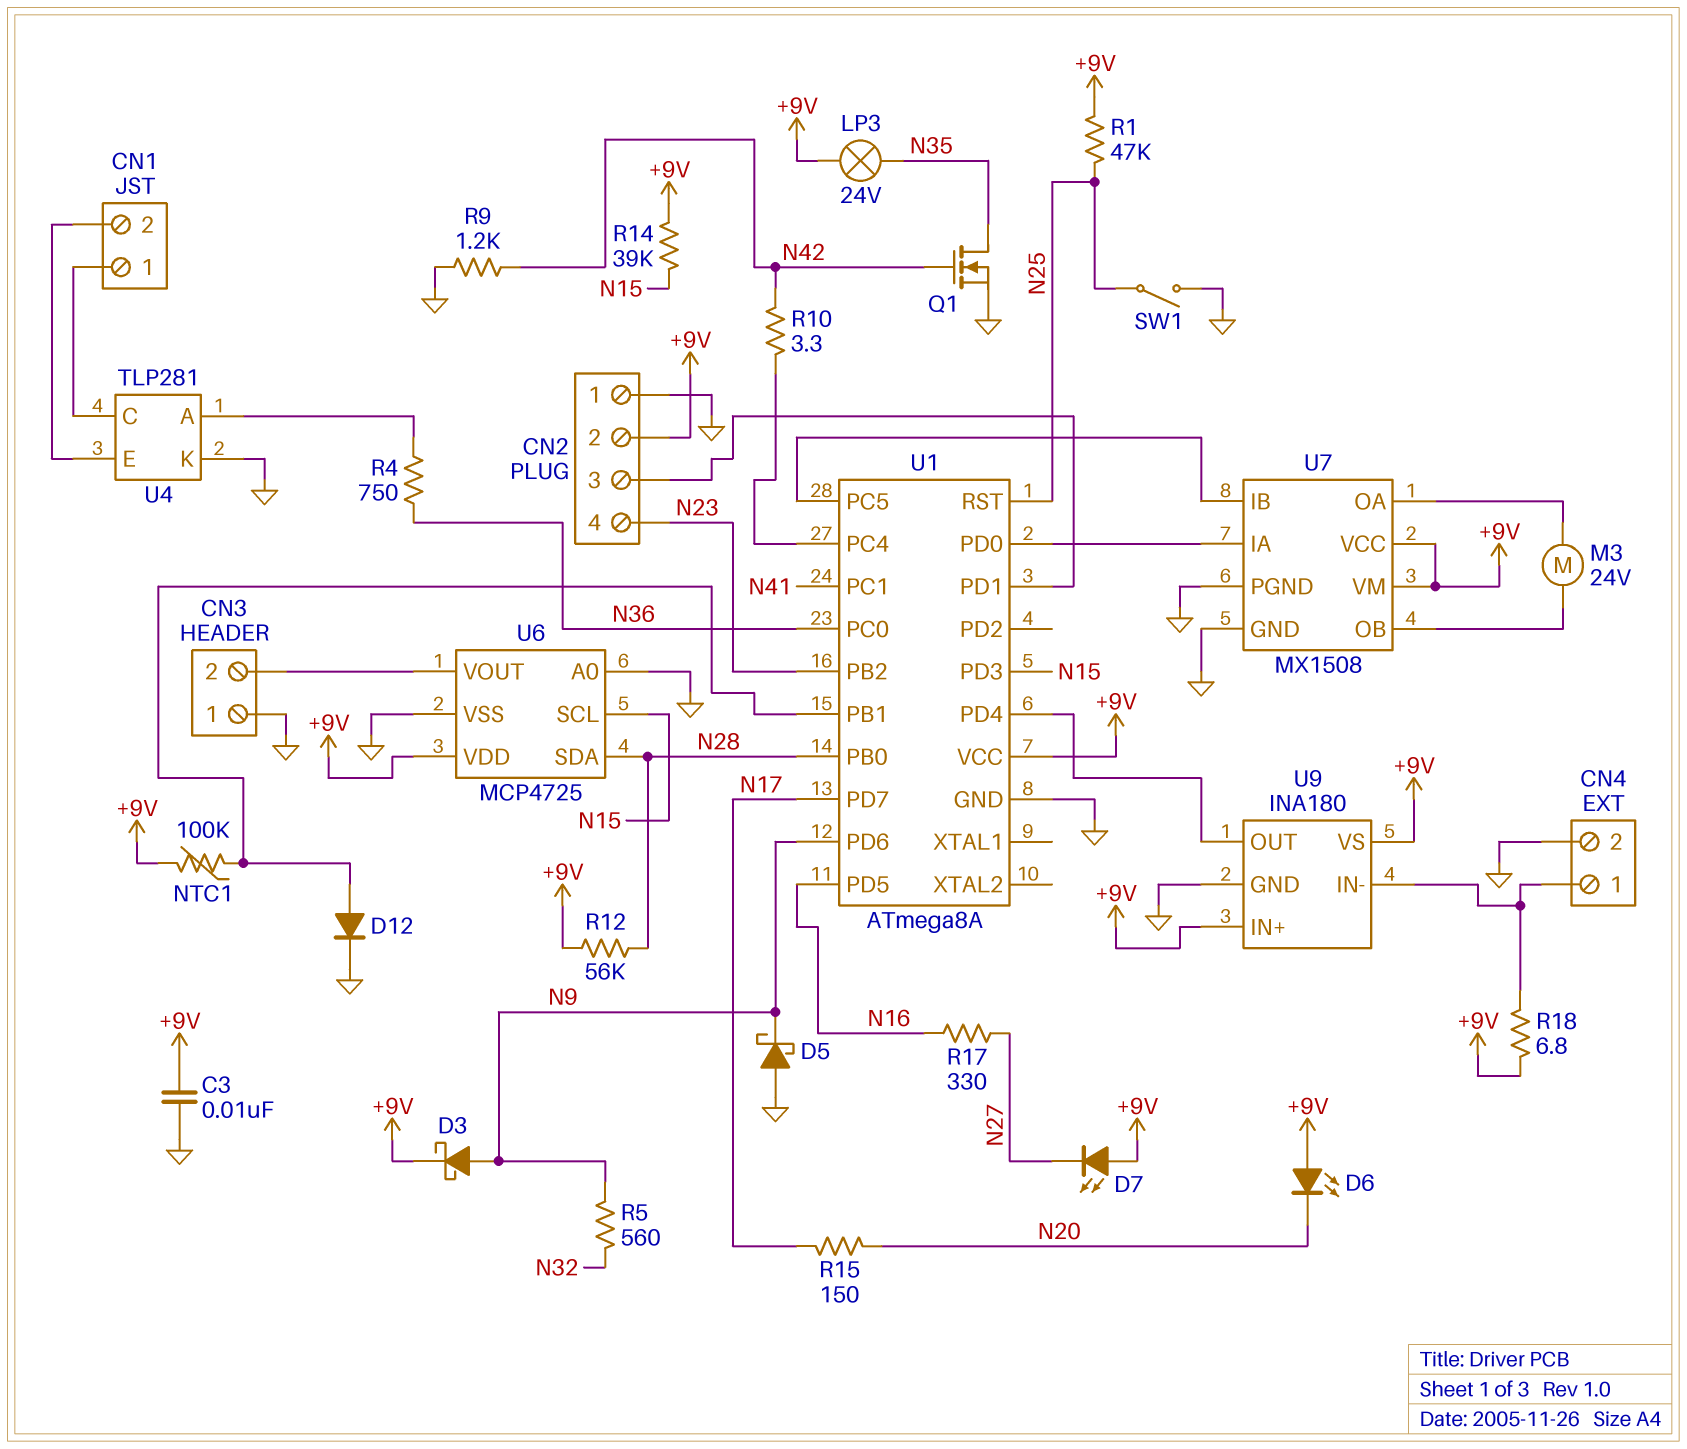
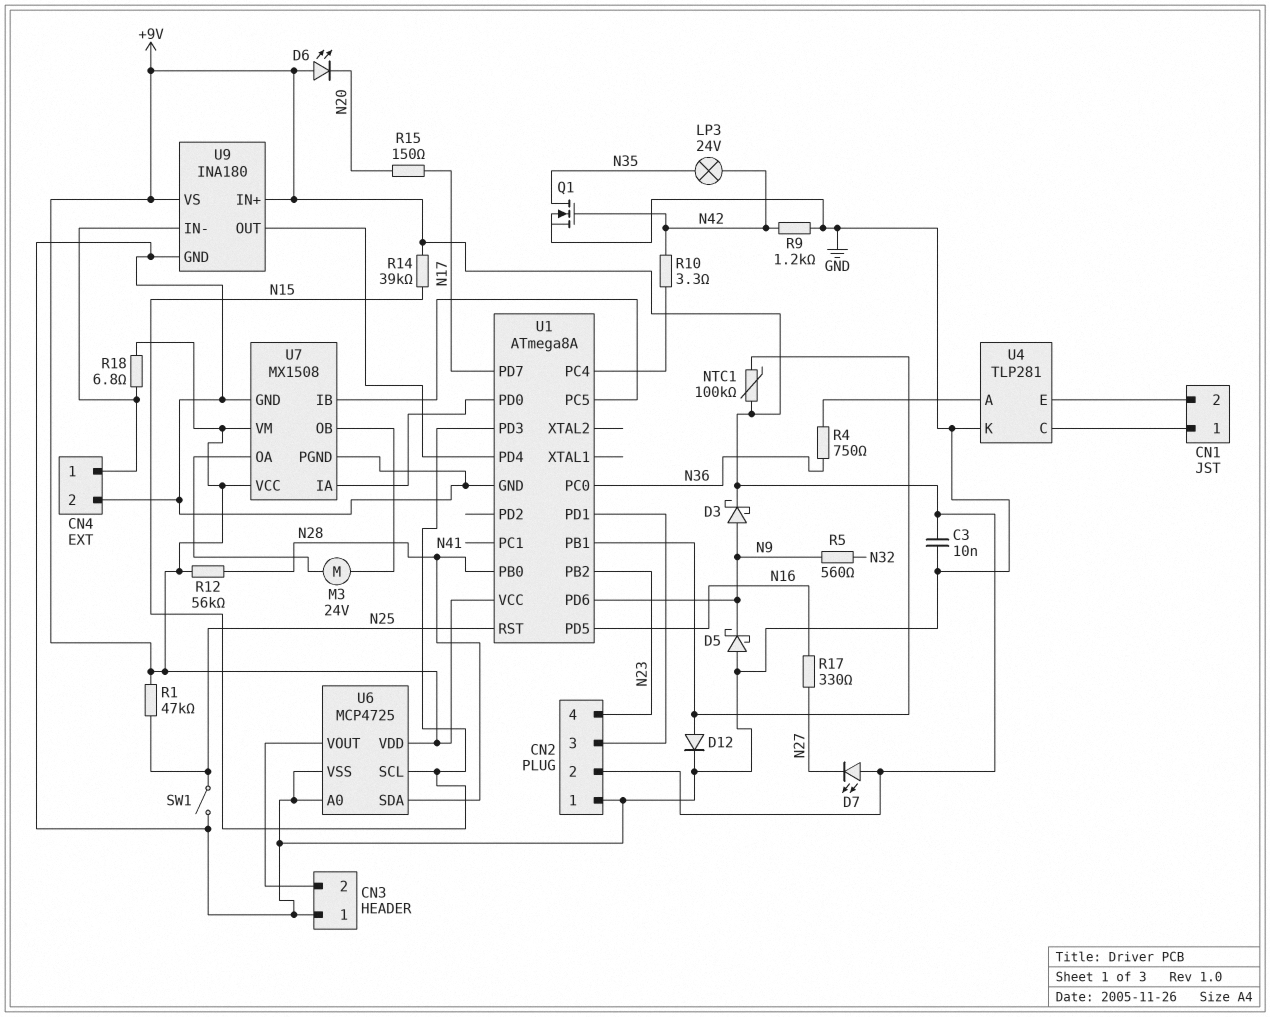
LP3: lamp 24V (+9V, N35) -> lamp 24V (N35, N42)

